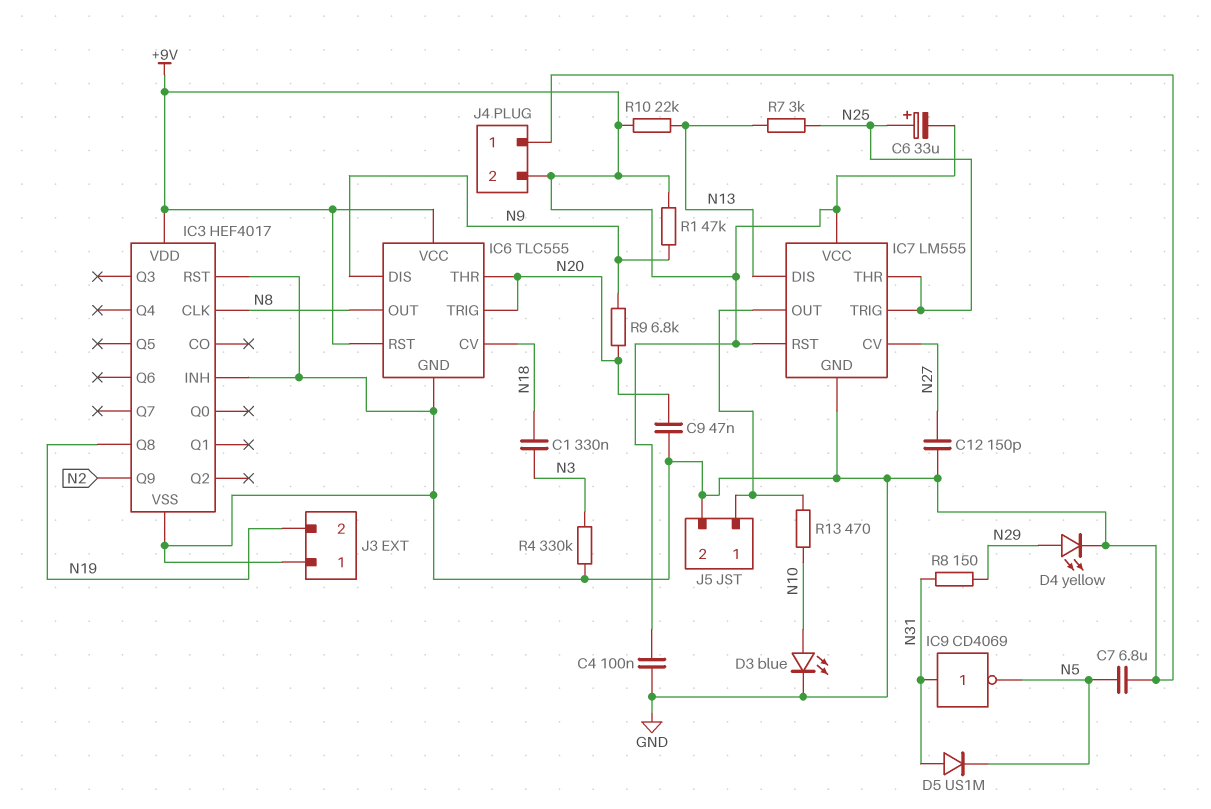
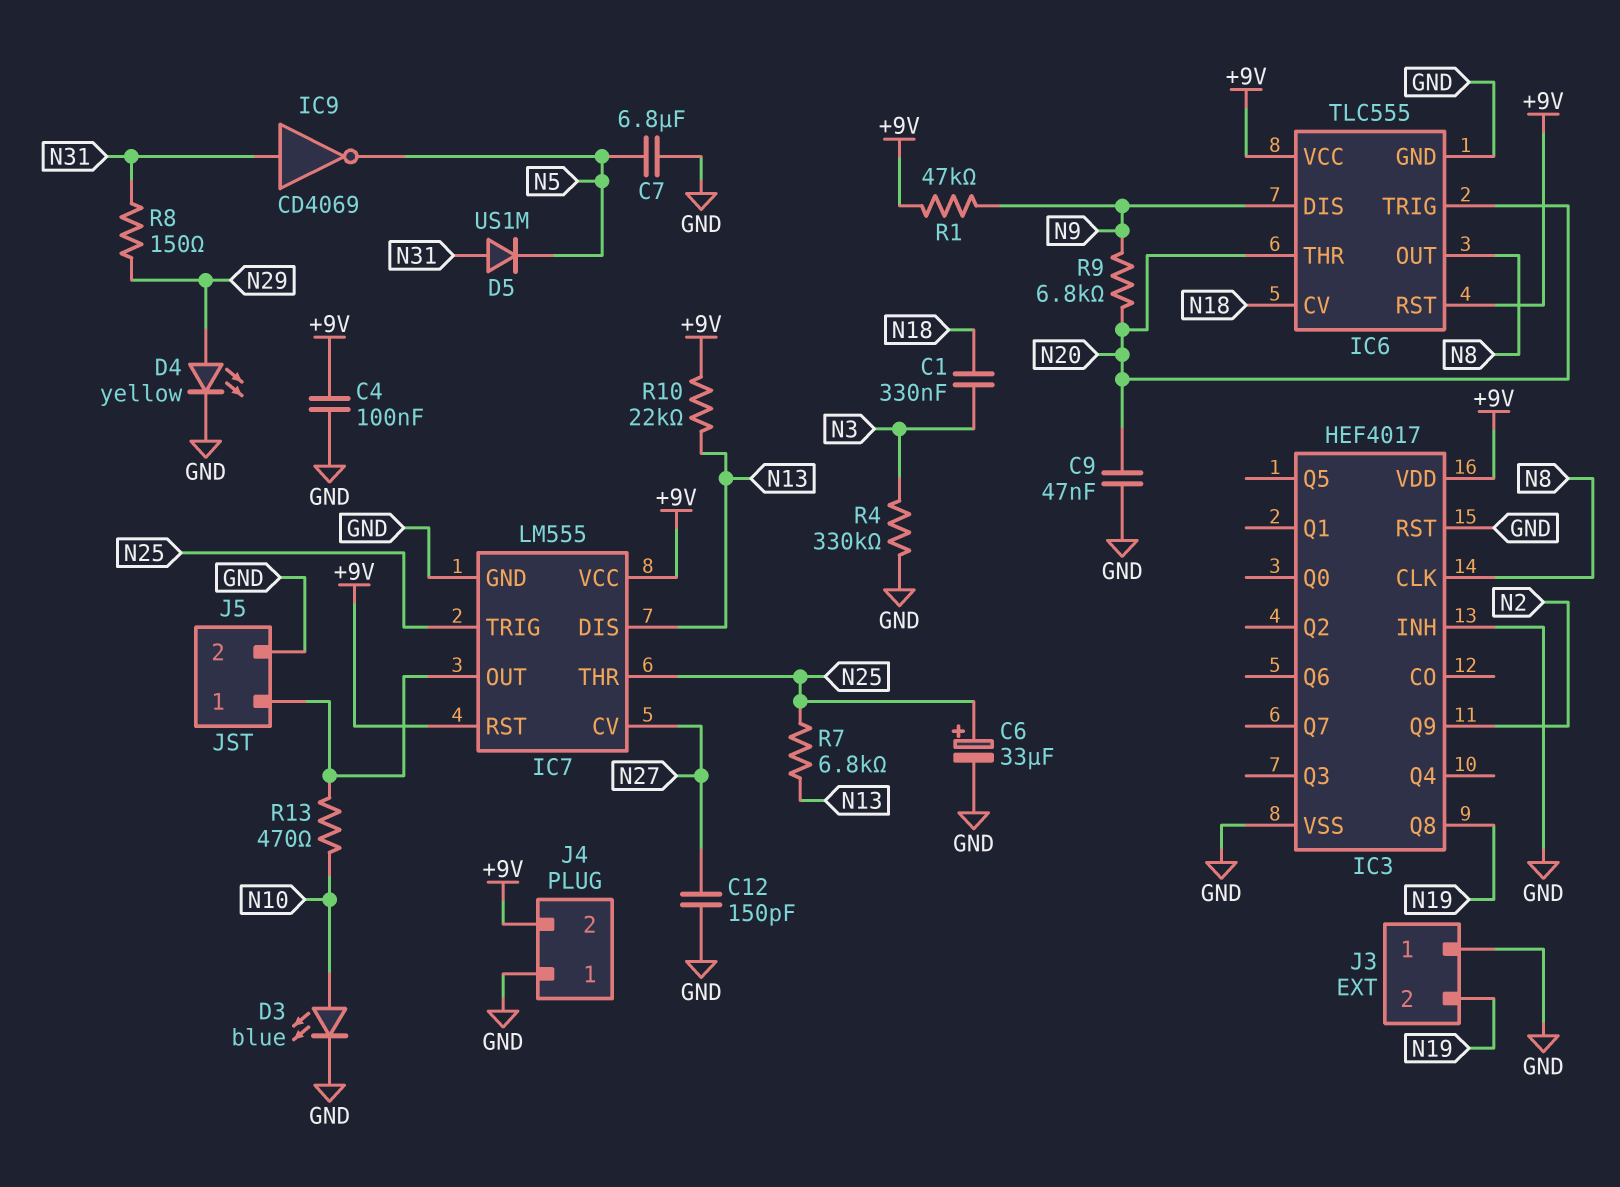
C6: 33uF (plus N25, minus +9V) -> 33uF (plus N25, minus GND)
R7: 3k (N13, N25) -> 6.8k (N13, N25)

